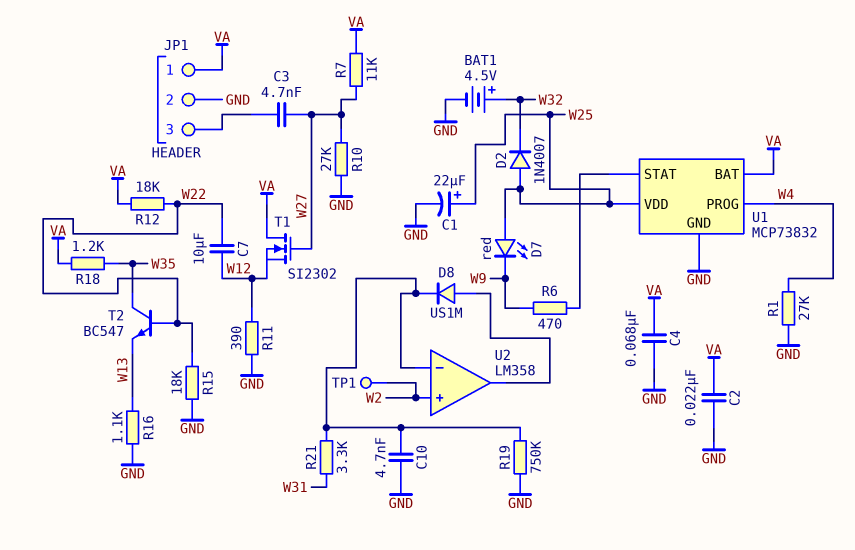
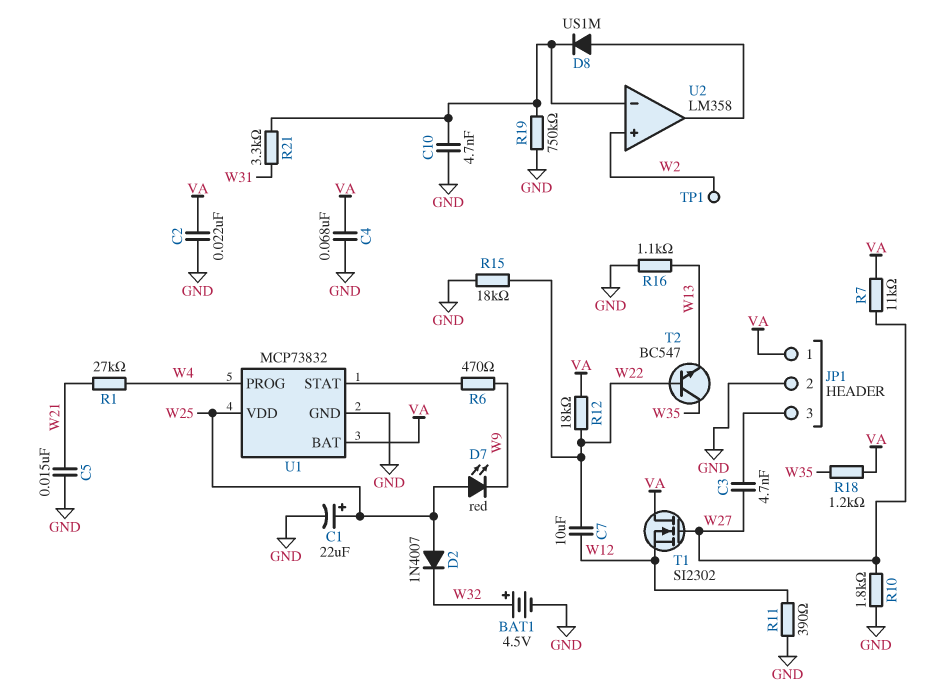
C5: none -> 15nF (GND, W21)
R1: 27k (GND, W4) -> 27k (W4, W21)
R10: 27k (GND, W27) -> 1.8k (GND, W27)

